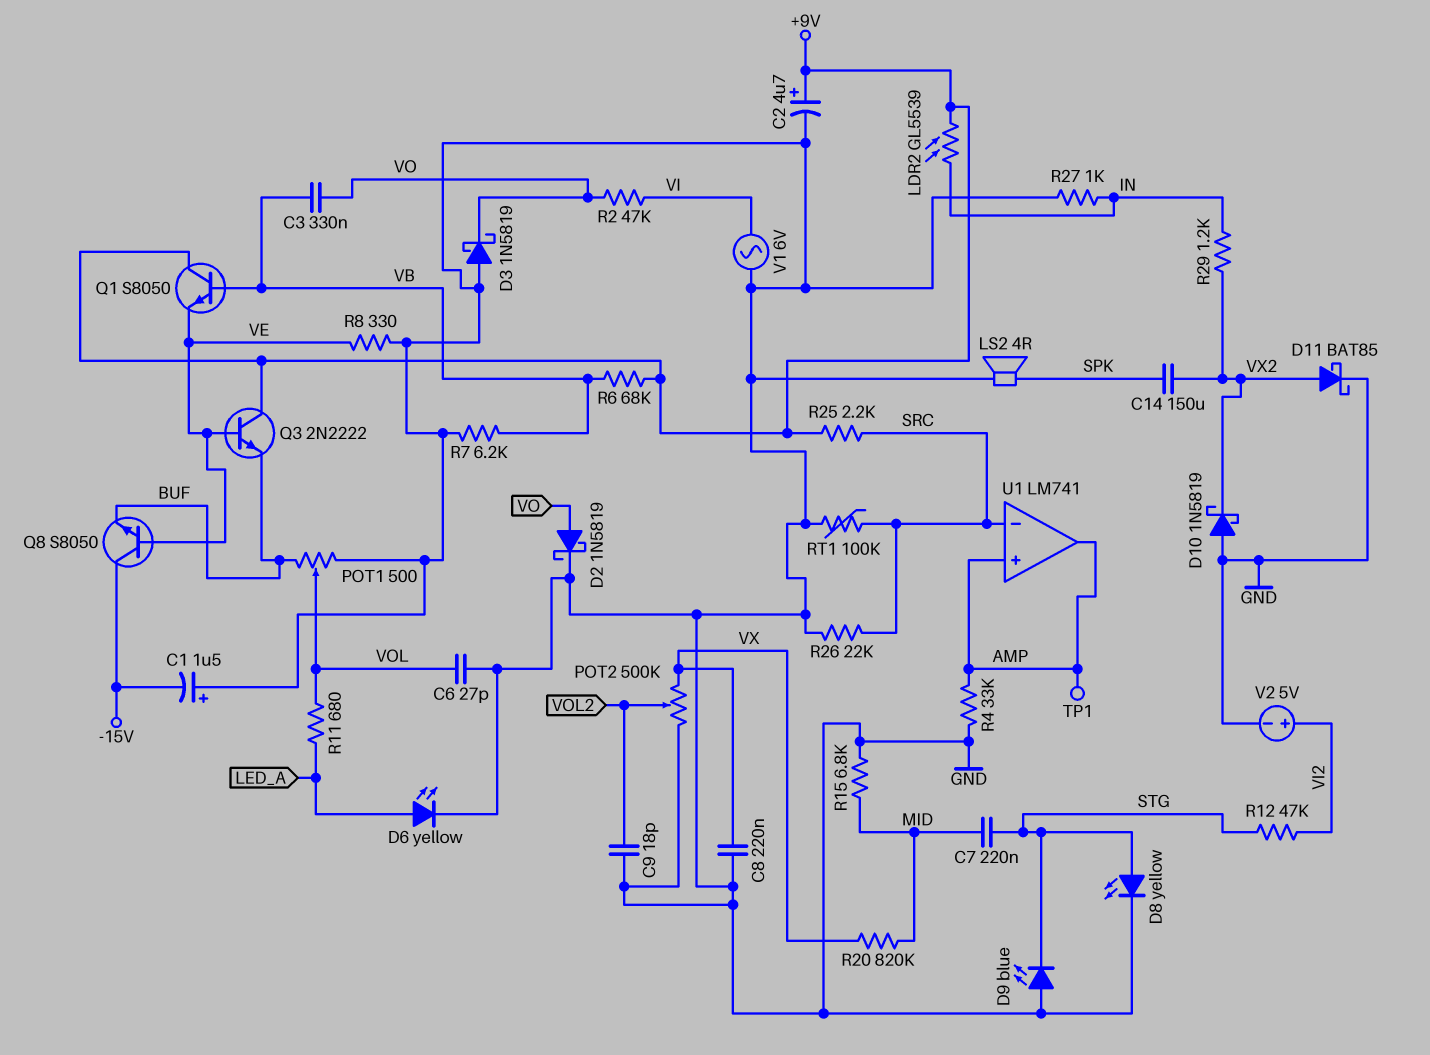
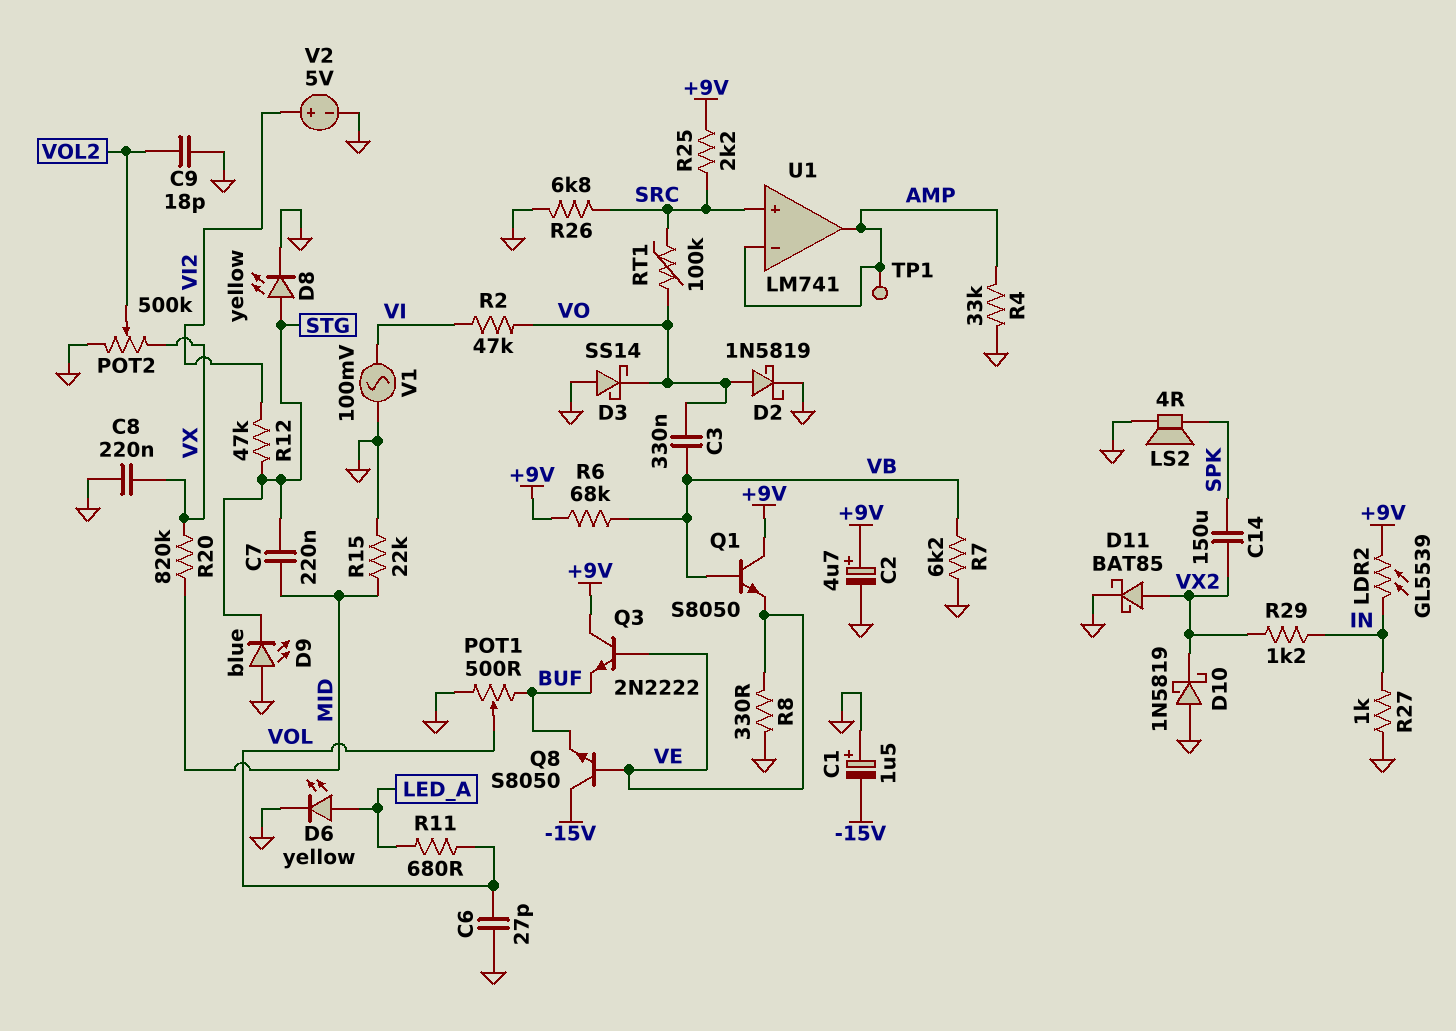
D3: schottky 1N5819 (A GND, K VO) -> schottky SS14 (A GND, K VO)
R15: 6.8k (GND, MID) -> 22k (GND, MID)
R26: 22k (GND, SRC) -> 6.8k (GND, SRC)
RT1: 100k (GND, SRC) -> 100k (SRC, VO)
U1 pin in+: AMP -> SRC
U1 pin in-: SRC -> AMP
V1: AC 6V (GND, VI) -> AC 100mV (GND, VI)

